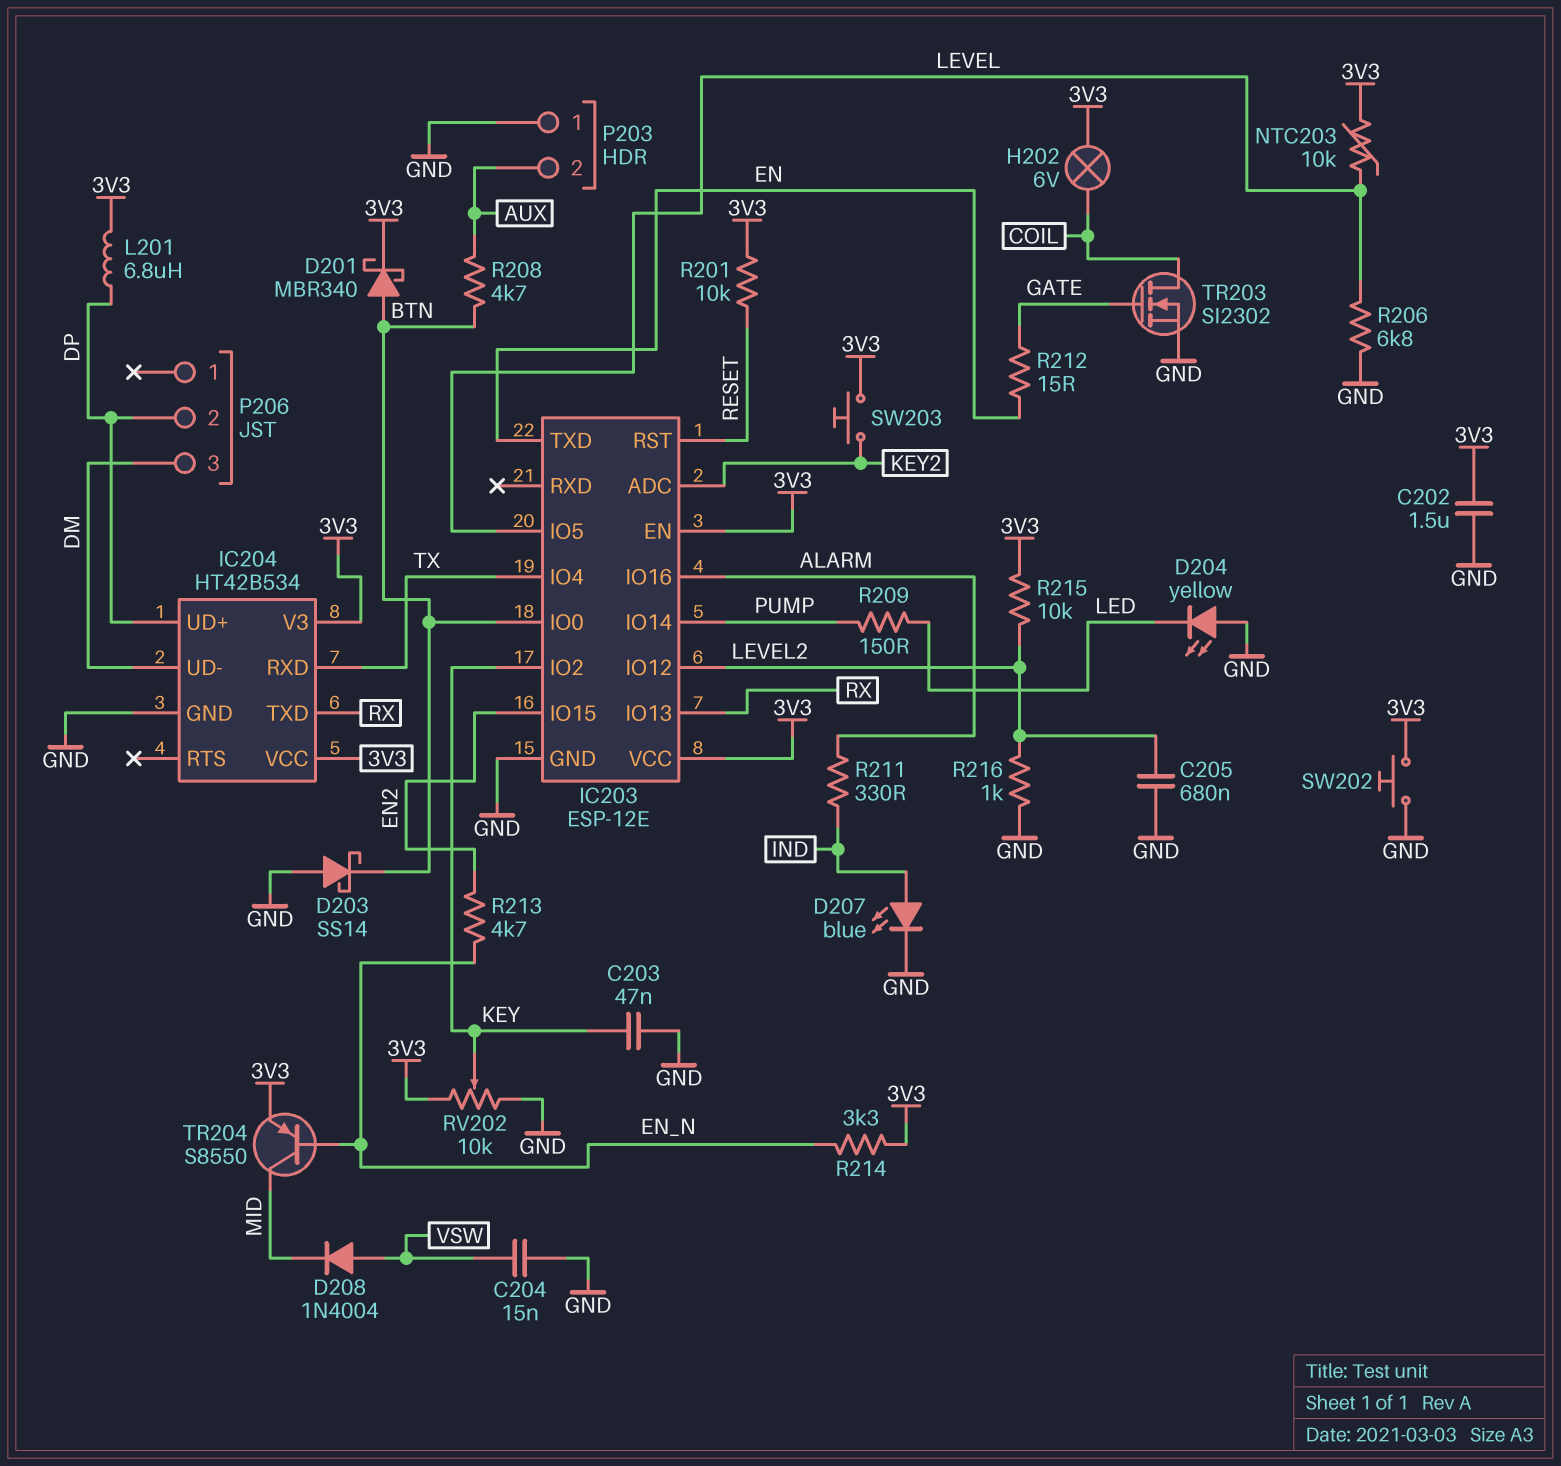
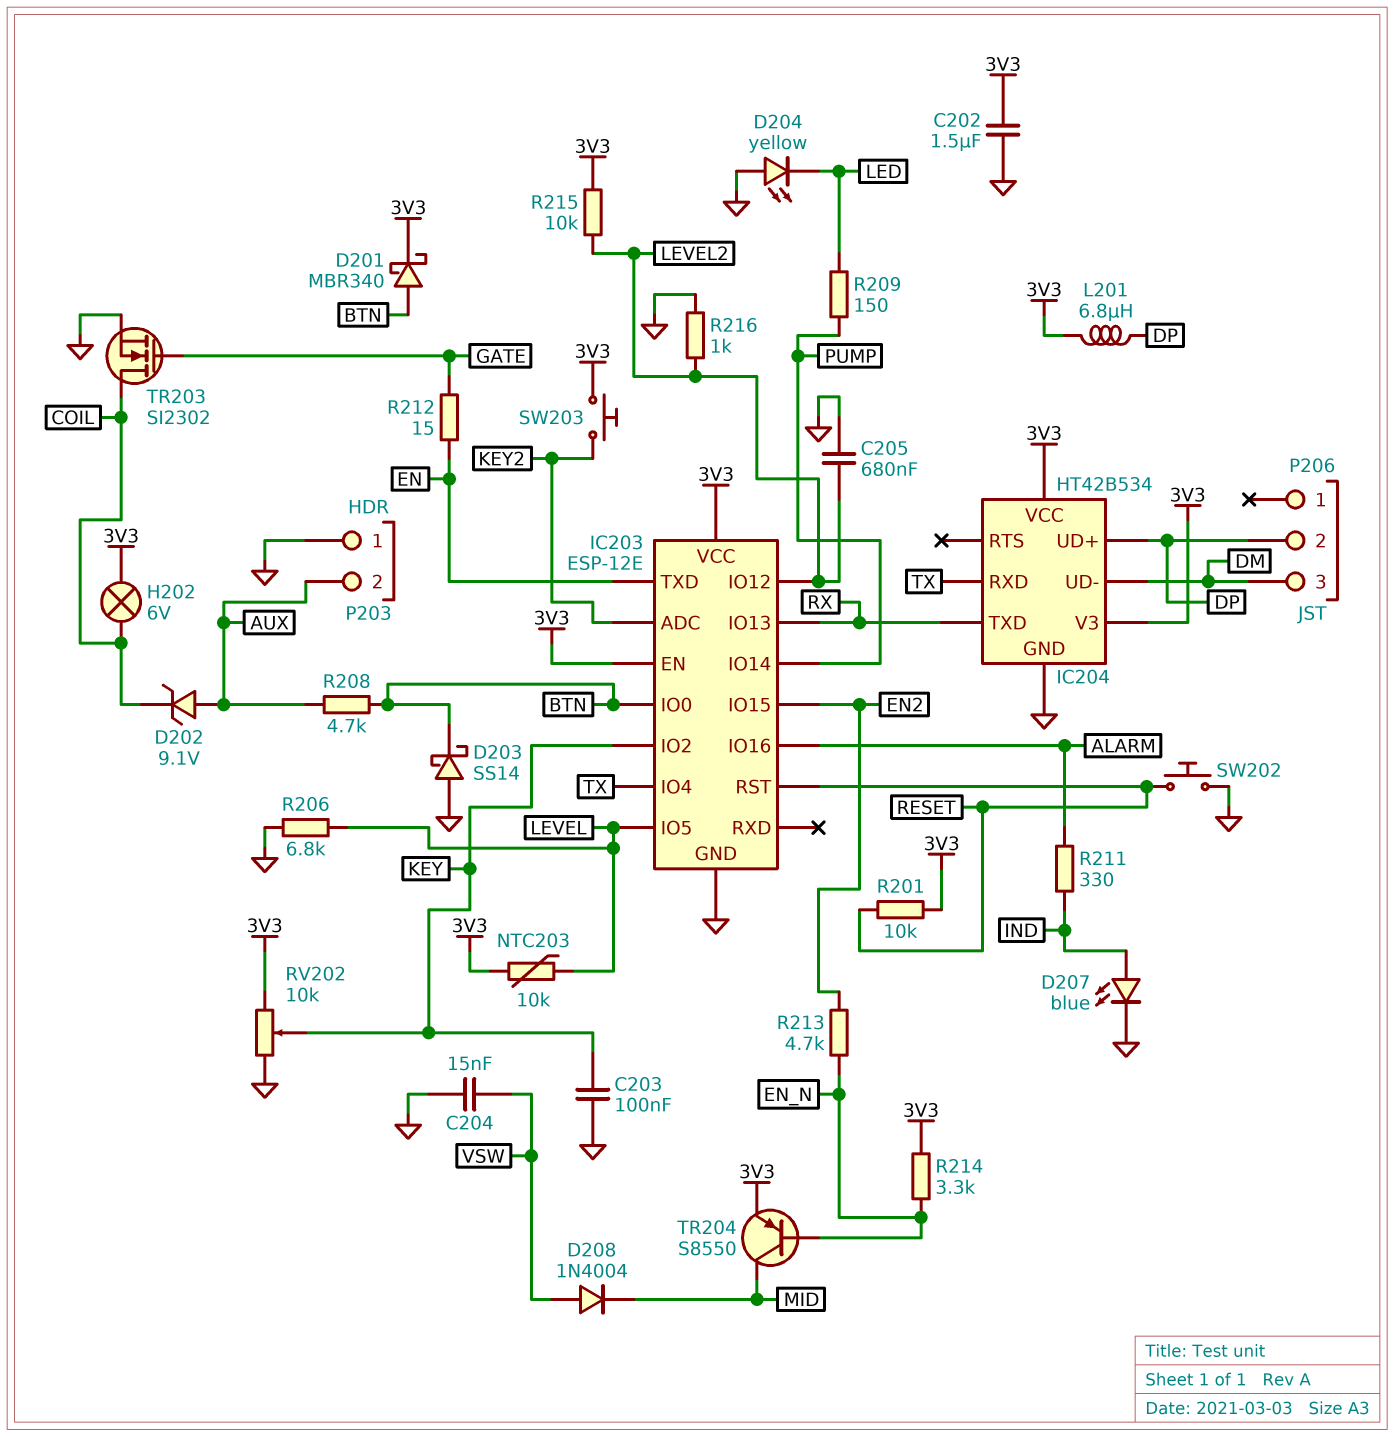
C203: 47nF (GND, KEY) -> 100nF (GND, KEY)
D202: none -> zener 9.1V (A AUX, K COIL)
SW202: button (3V3, GND) -> button (GND, RESET)

